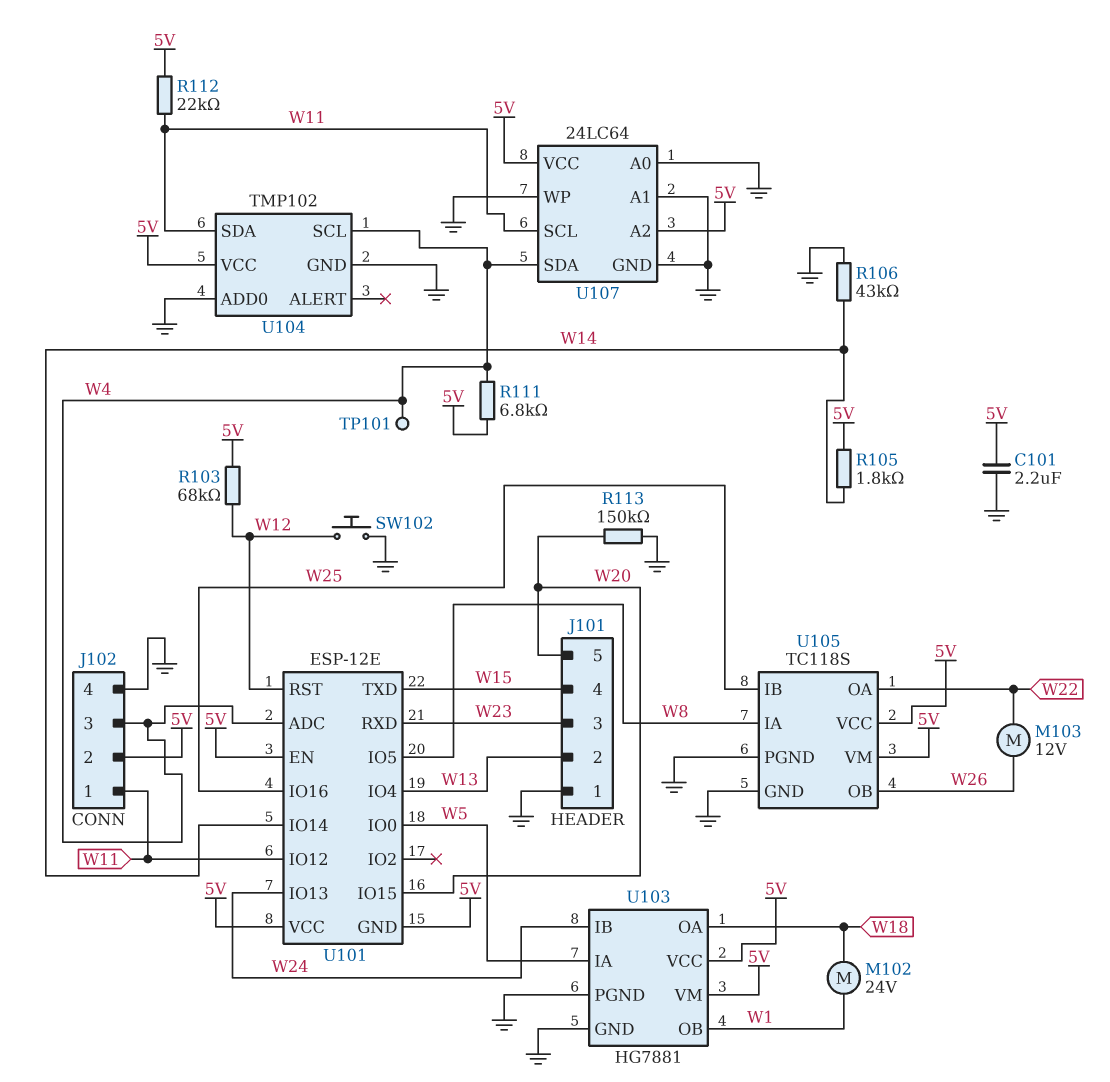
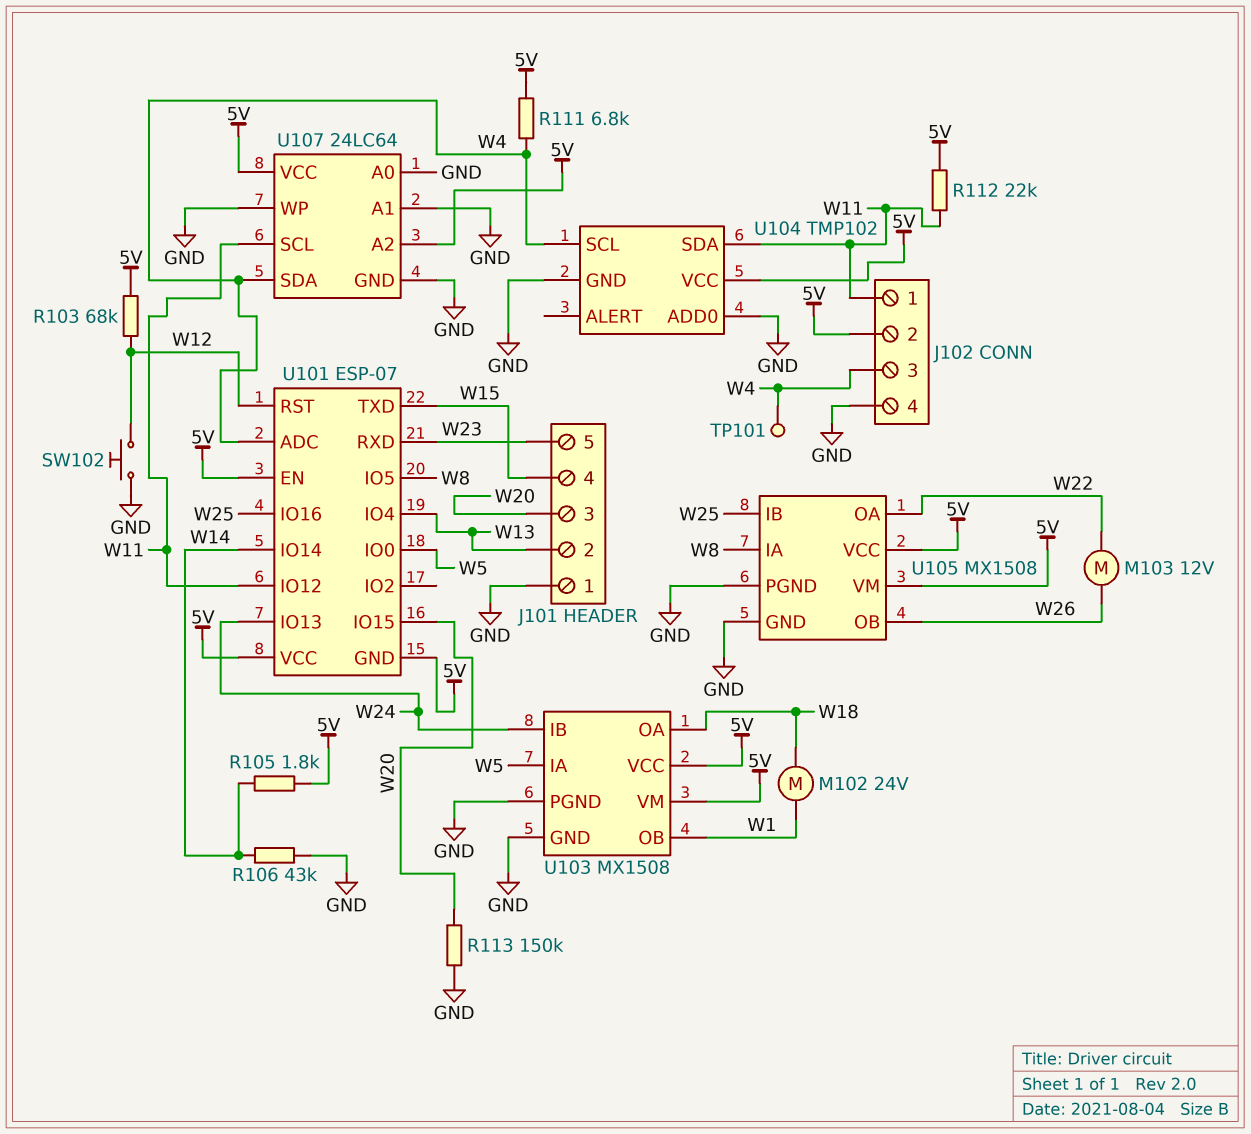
C101: 2.2uF (5V, GND) -> none
J101 pin 3: W23 -> W20
J101 pin 5: W20 -> W23
U101: ESP-12E -> ESP-07
U103: HG7881 -> MX1508
U105: TC118S -> MX1508

